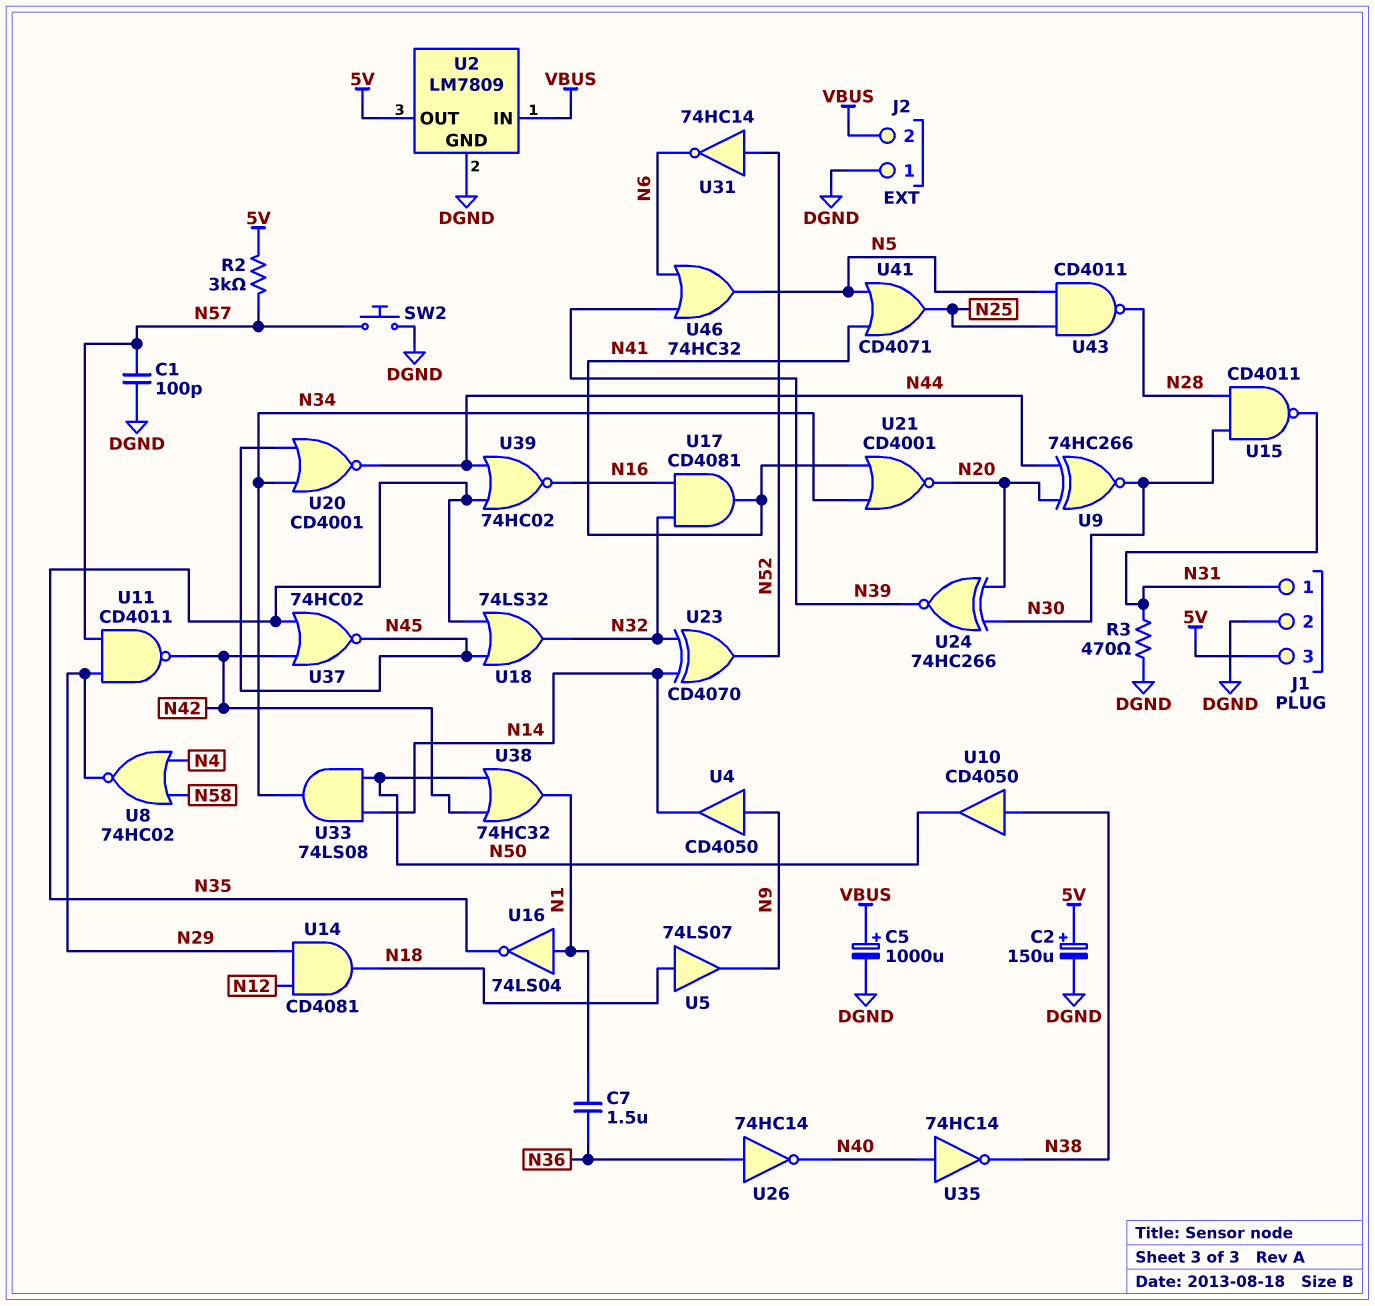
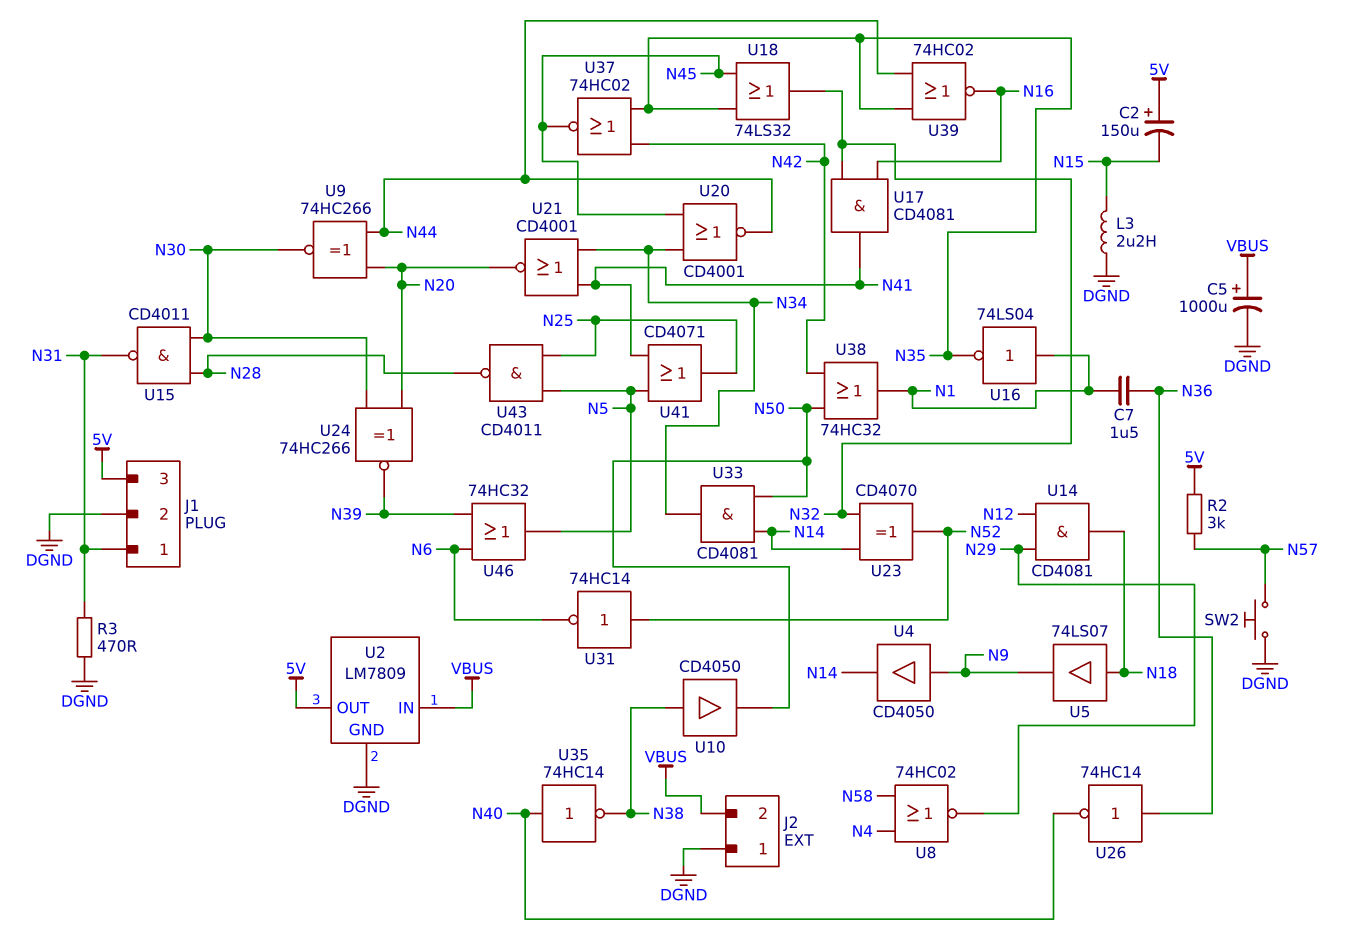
C1: 100pF (DGND, N57) -> none
C2: 150uF (plus 5V, minus DGND) -> 150uF (plus 5V, minus N15)
L3: none -> 2.2uH (DGND, N15)
U11: NAND CD4011 (in N29, in N57, out N42) -> none
U33: AND 74LS08 (in N14, in N50, out N34) -> AND CD4081 (in N14, in N50, out N34)

